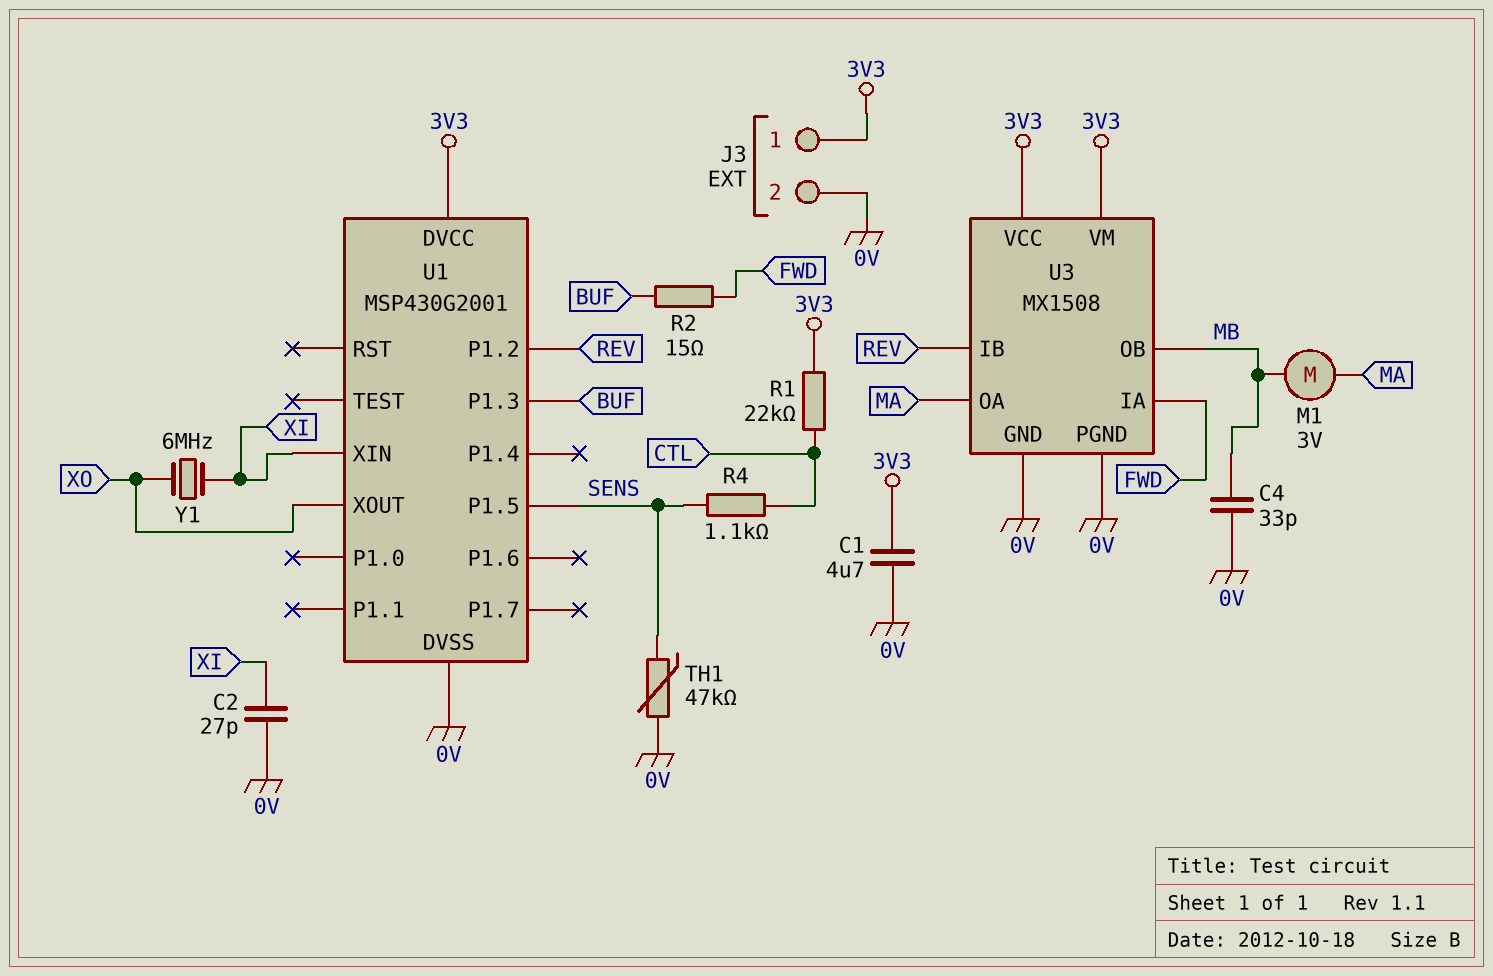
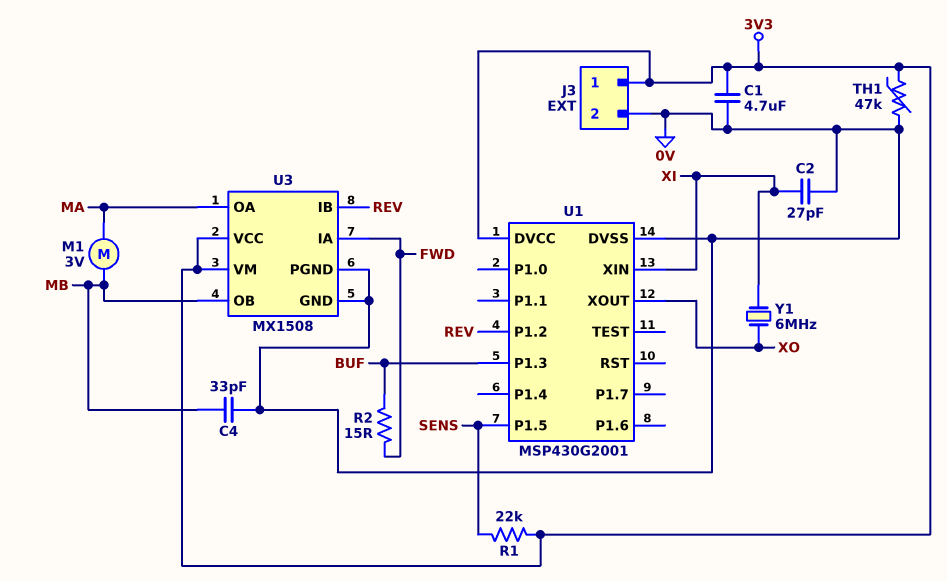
R1: 22k (3V3, CTL) -> 22k (3V3, SENS)
R4: 1.1k (CTL, SENS) -> none
TH1: 47k (0V, SENS) -> 47k (0V, 3V3)

